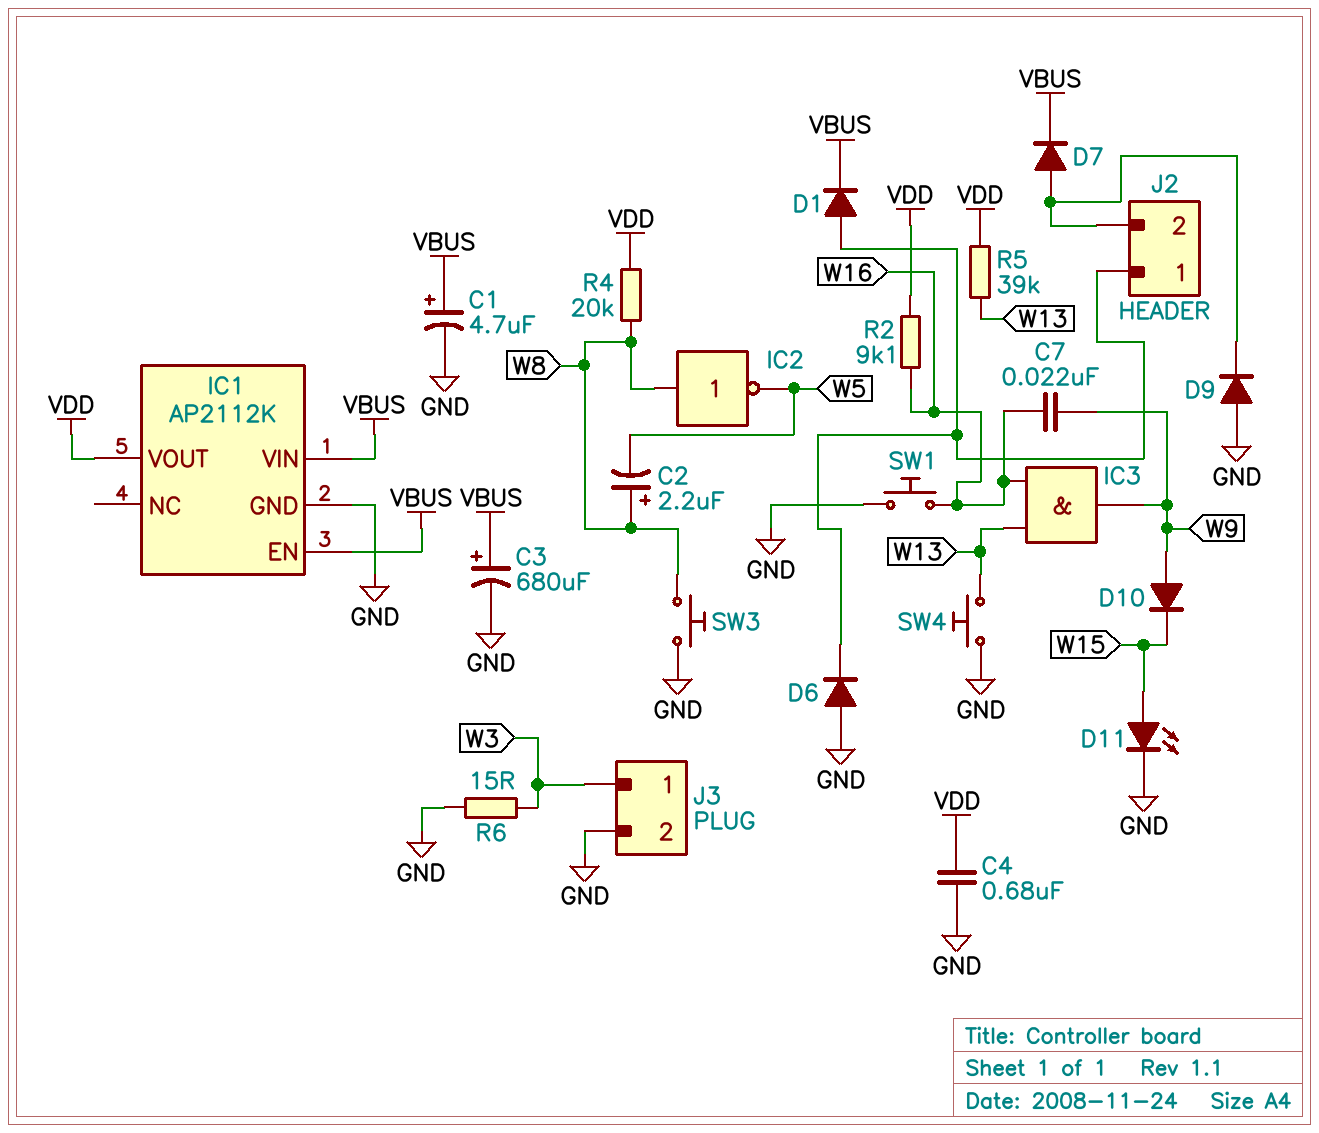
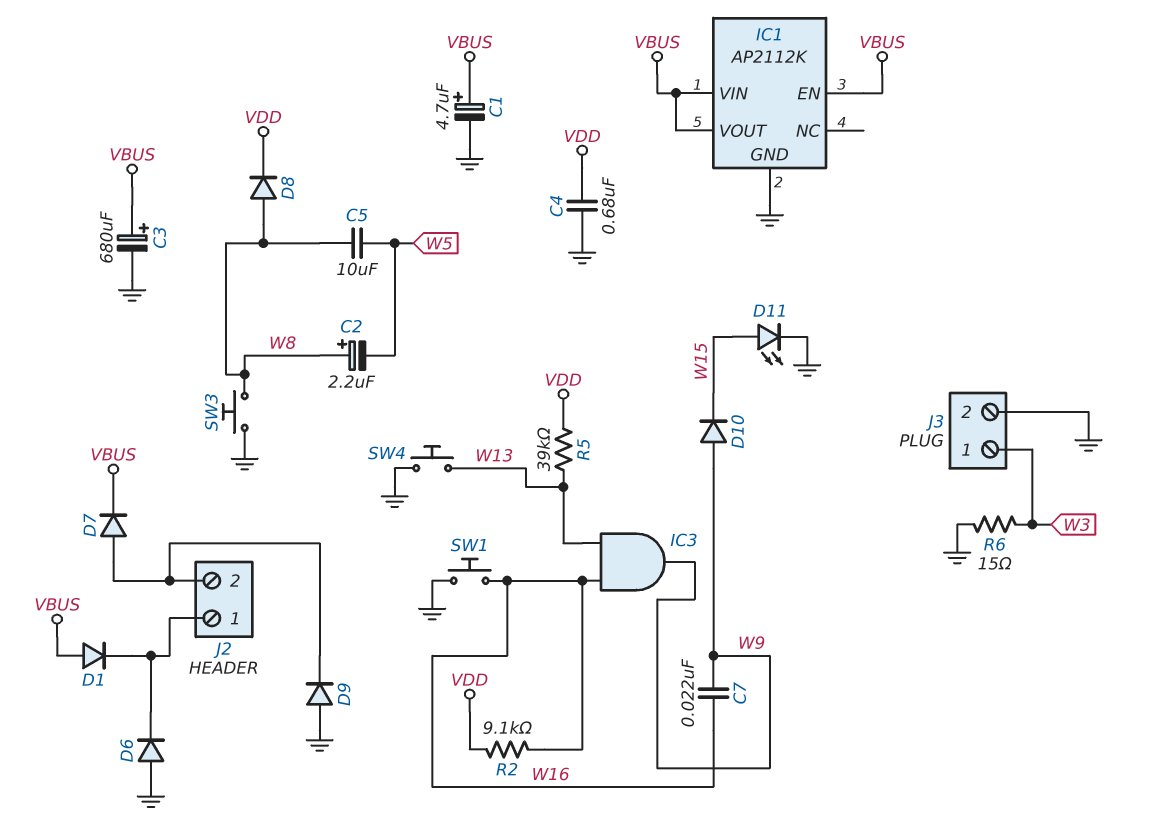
C5: none -> 10uF (W5, W8)
D1: diode (A J2/1, K VBUS) -> diode (A VBUS, K J2/1)
D8: none -> diode (A W8, K VDD)
IC1 pin VOUT: VDD -> VBUS
IC2: NOT (in W8, out W5) -> none
R4: 20k (VDD, W8) -> none

